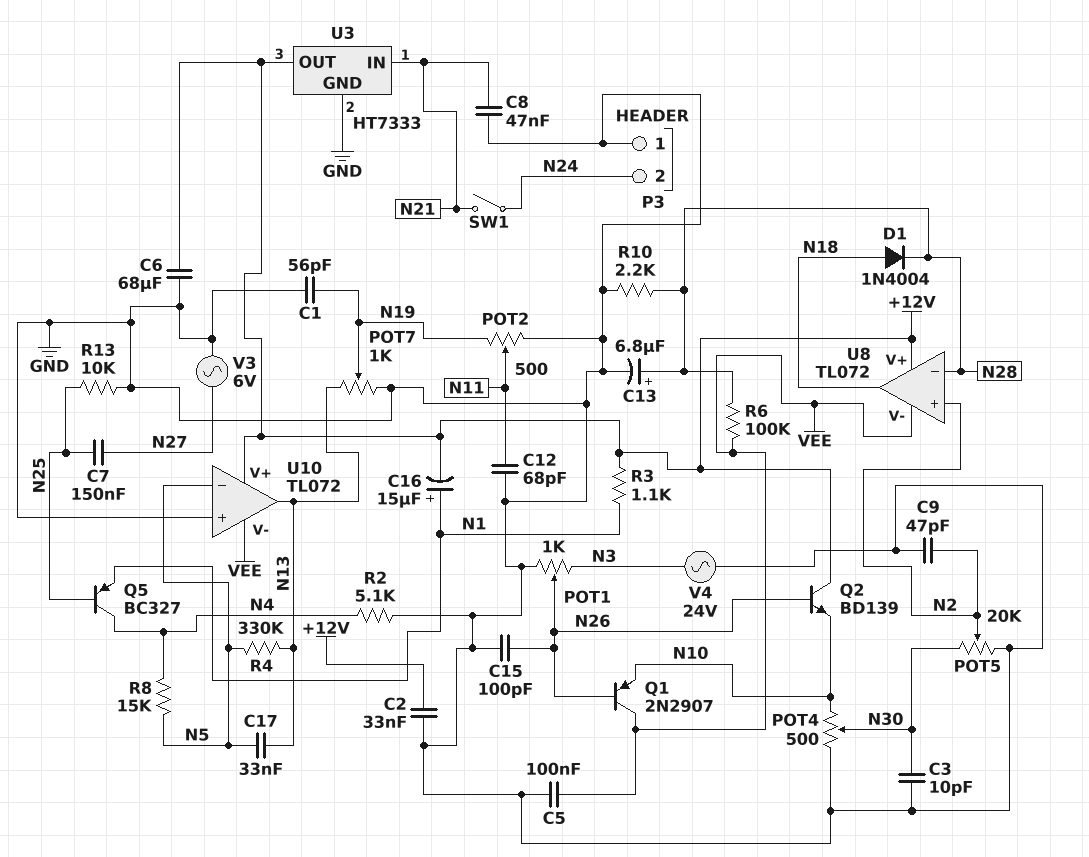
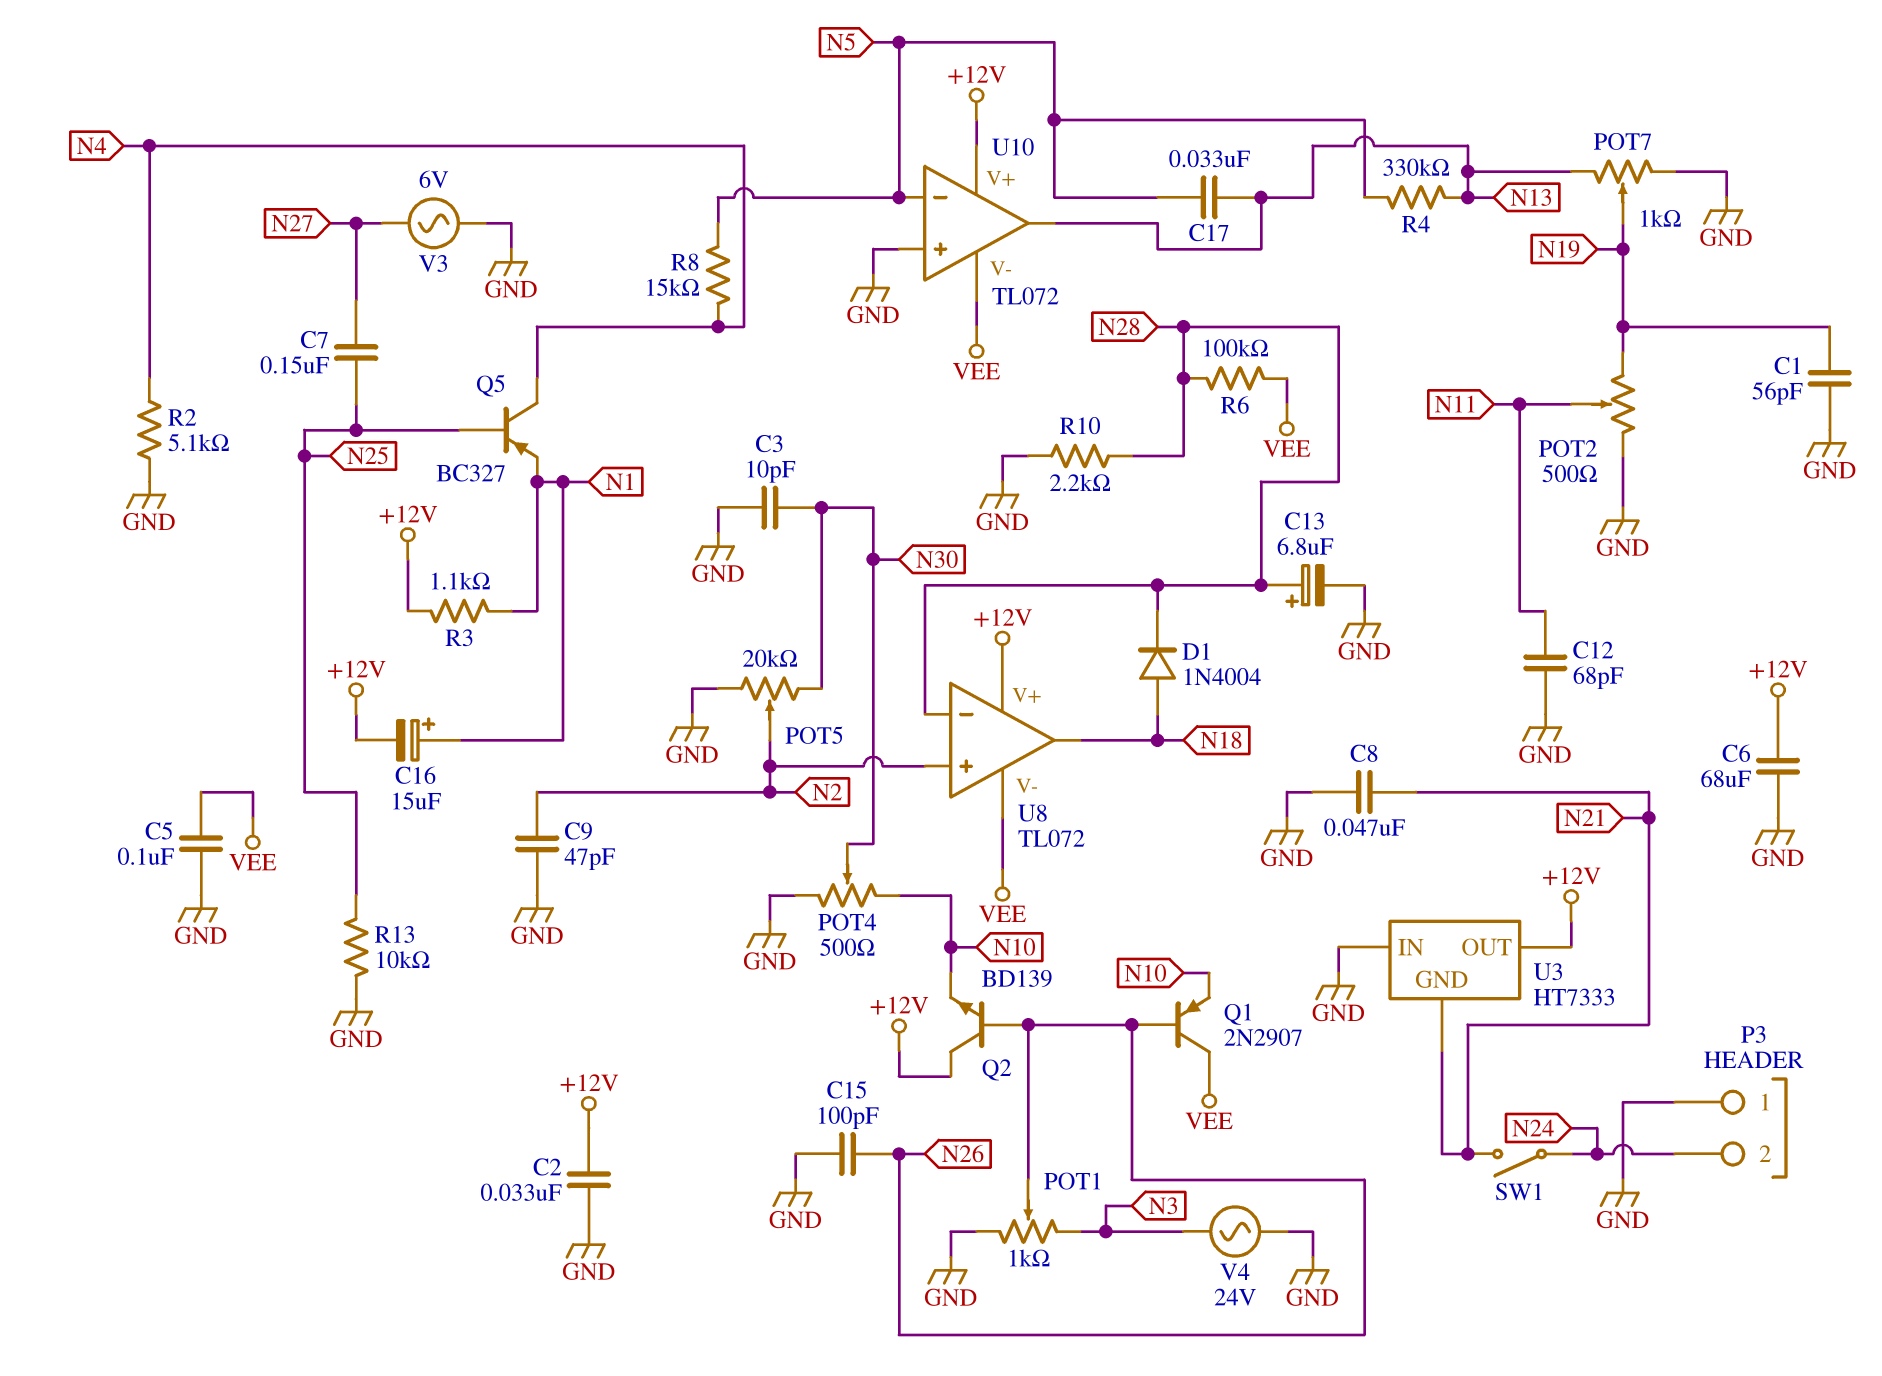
U3 pin GND: GND -> N21
U3 pin IN: N21 -> GND

